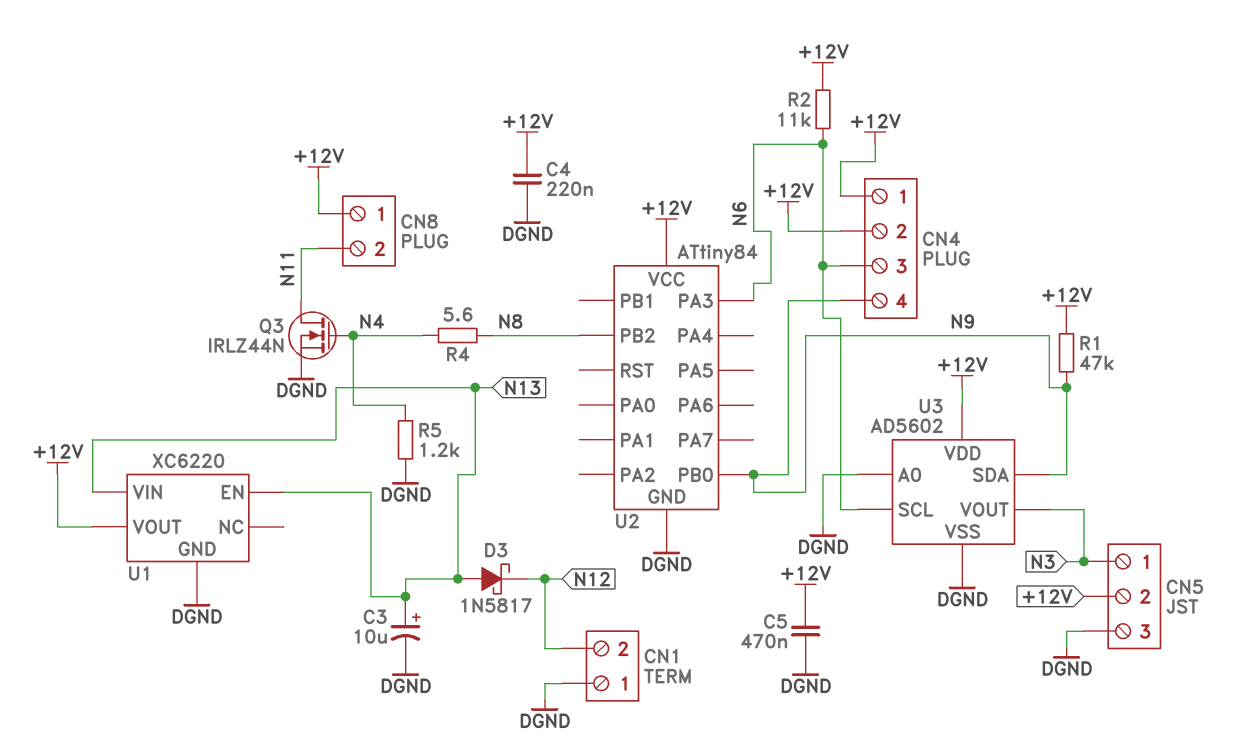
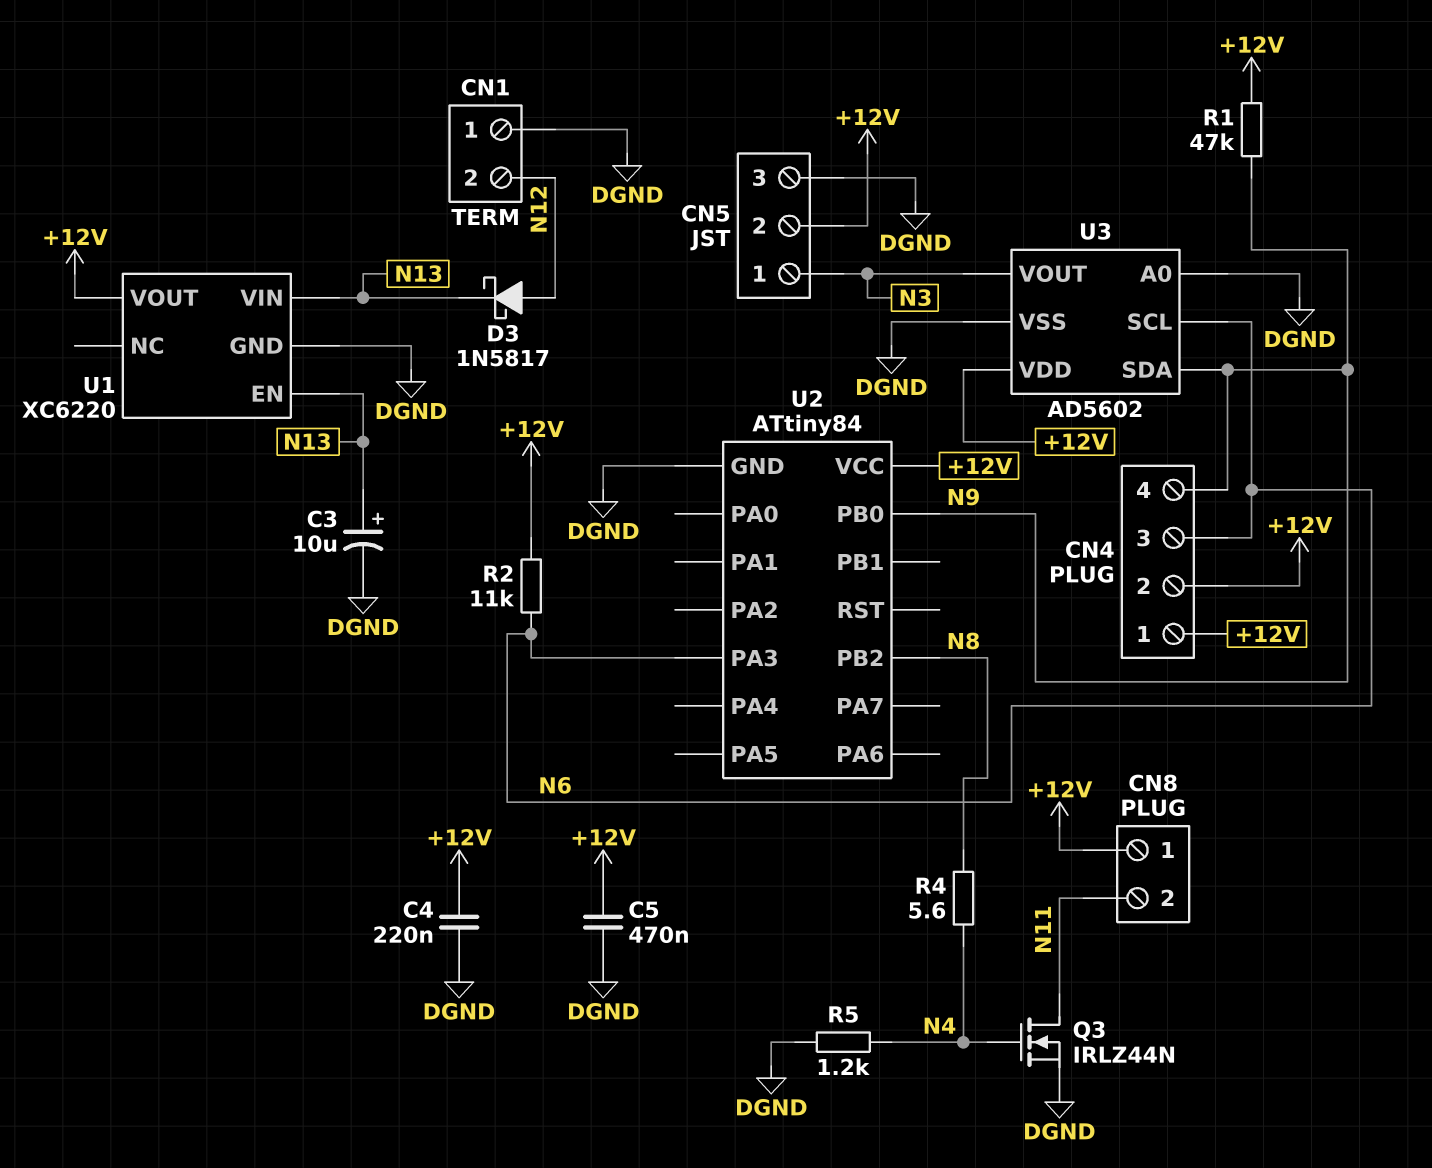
D3: schottky 1N5817 (A N13, K N12) -> schottky 1N5817 (A N12, K N13)

